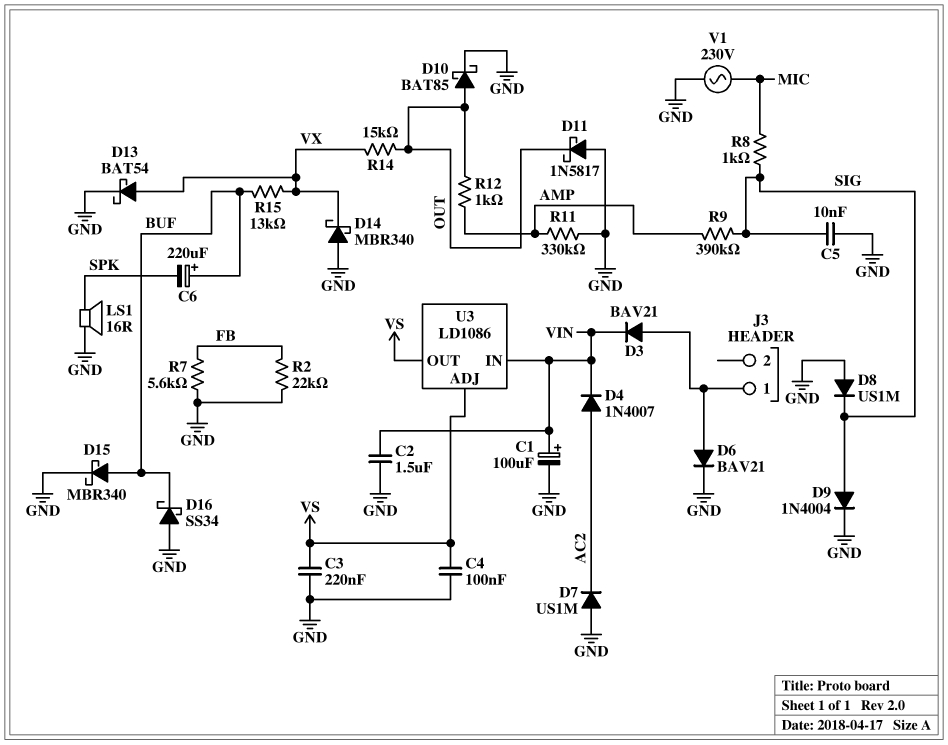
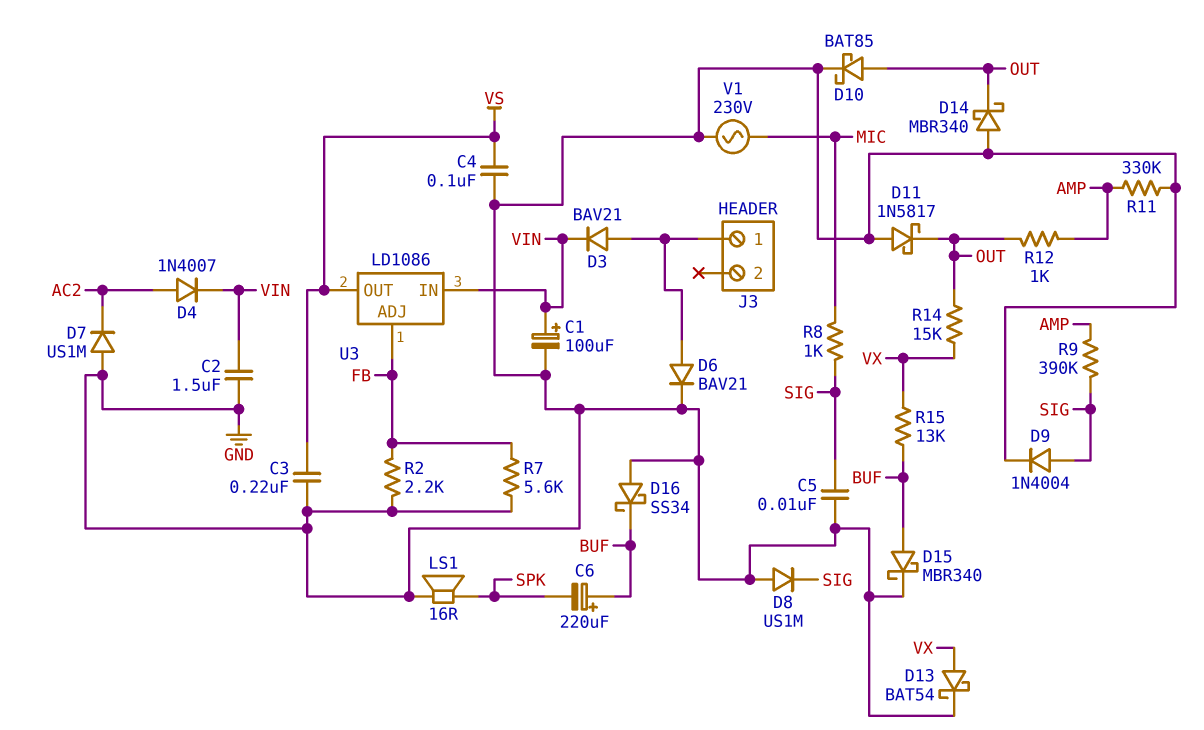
D14: schottky MBR340 (A GND, K VX) -> schottky MBR340 (A GND, K OUT)
R2: 22k (FB, GND) -> 2.2k (FB, GND)
U3 pin ADJ: VS -> FB

